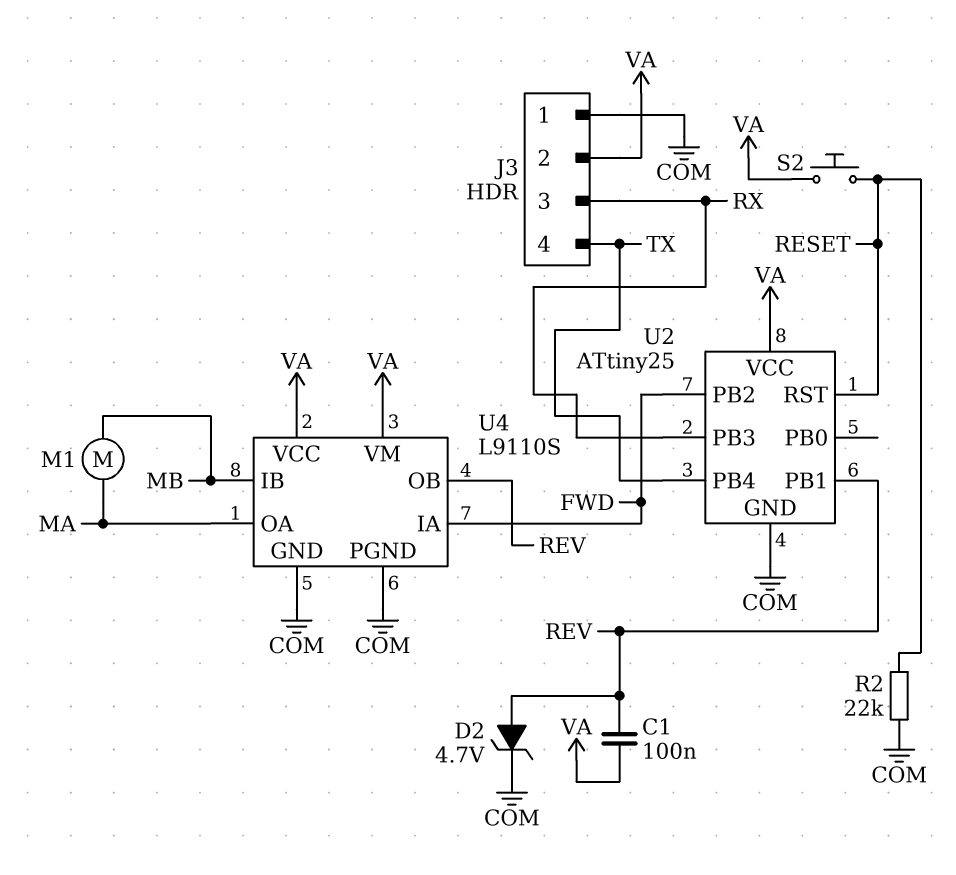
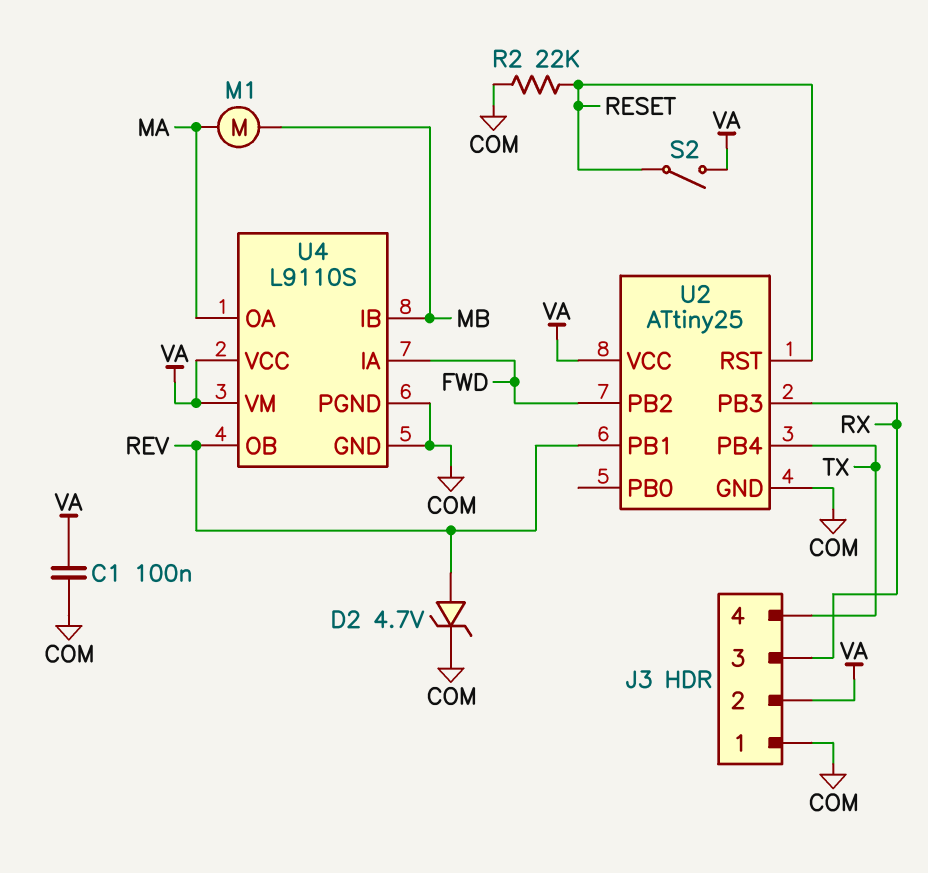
C1: 100nF (REV, VA) -> 100nF (COM, VA)
S2: button (RESET, VA) -> switch (RESET, VA)

